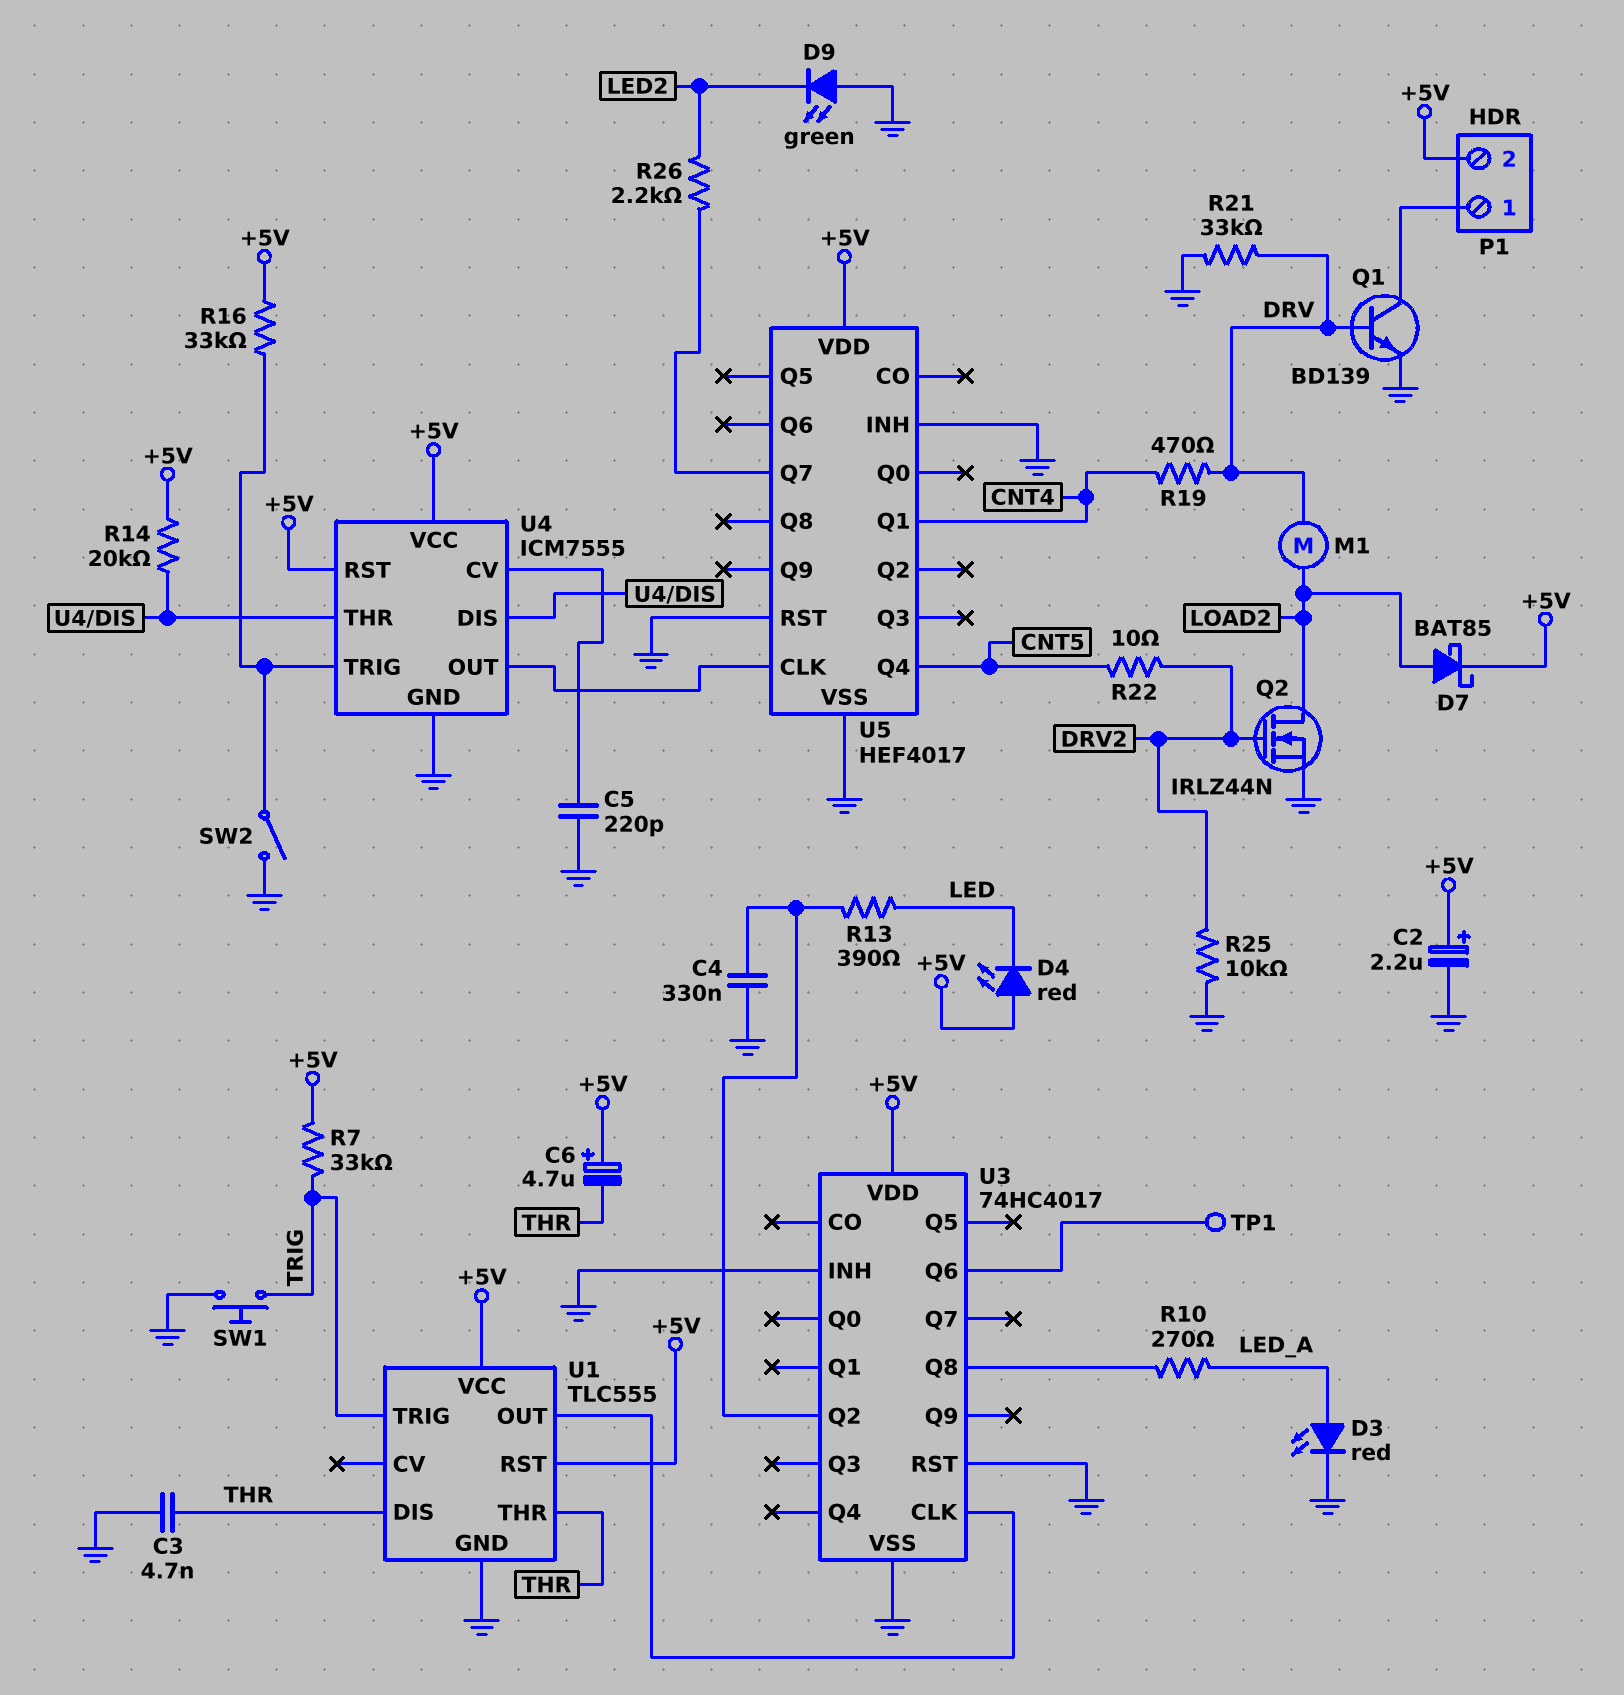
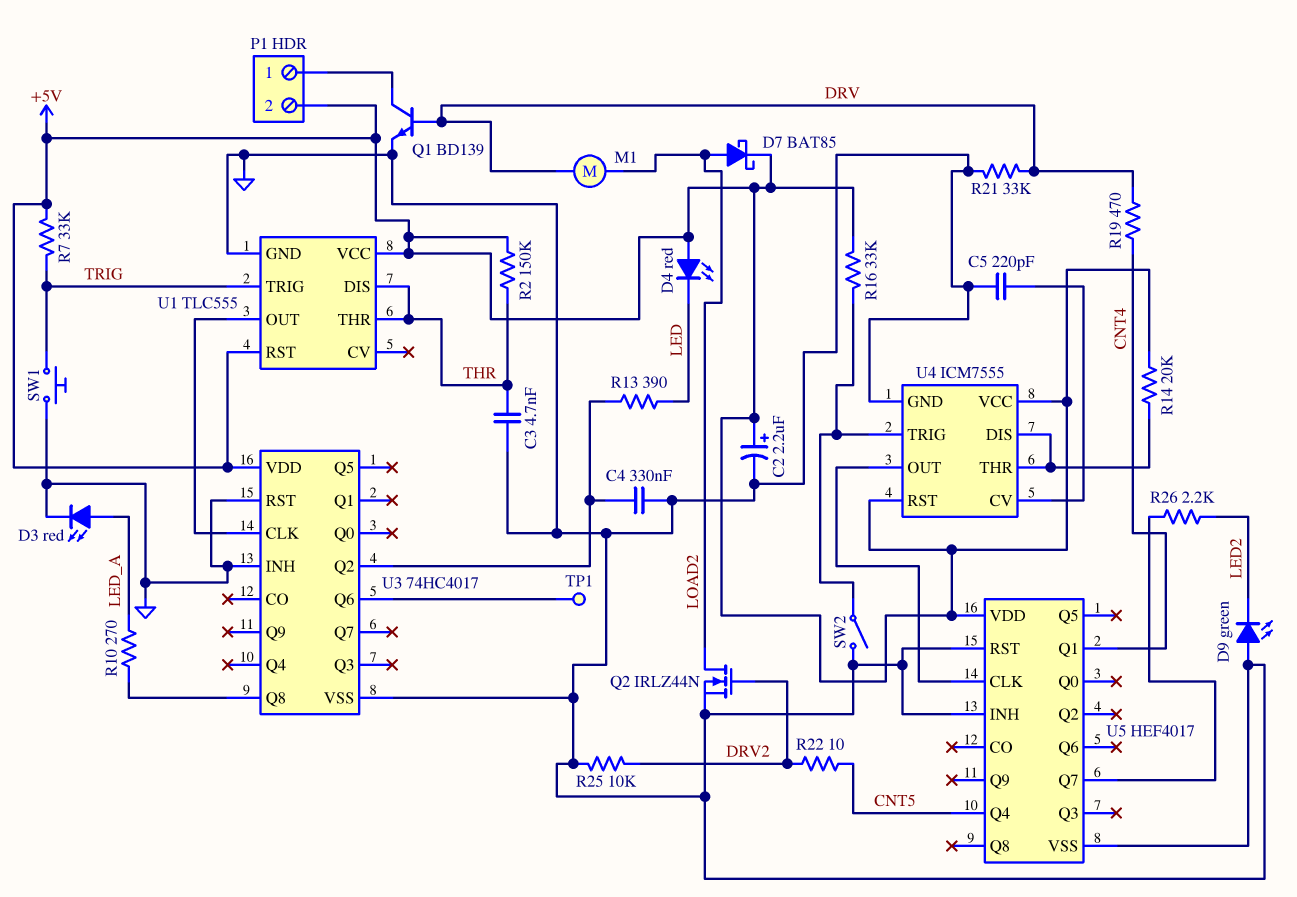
C6: 4.7uF (plus +5V, minus THR) -> none
R2: none -> 150k (+5V, THR)

